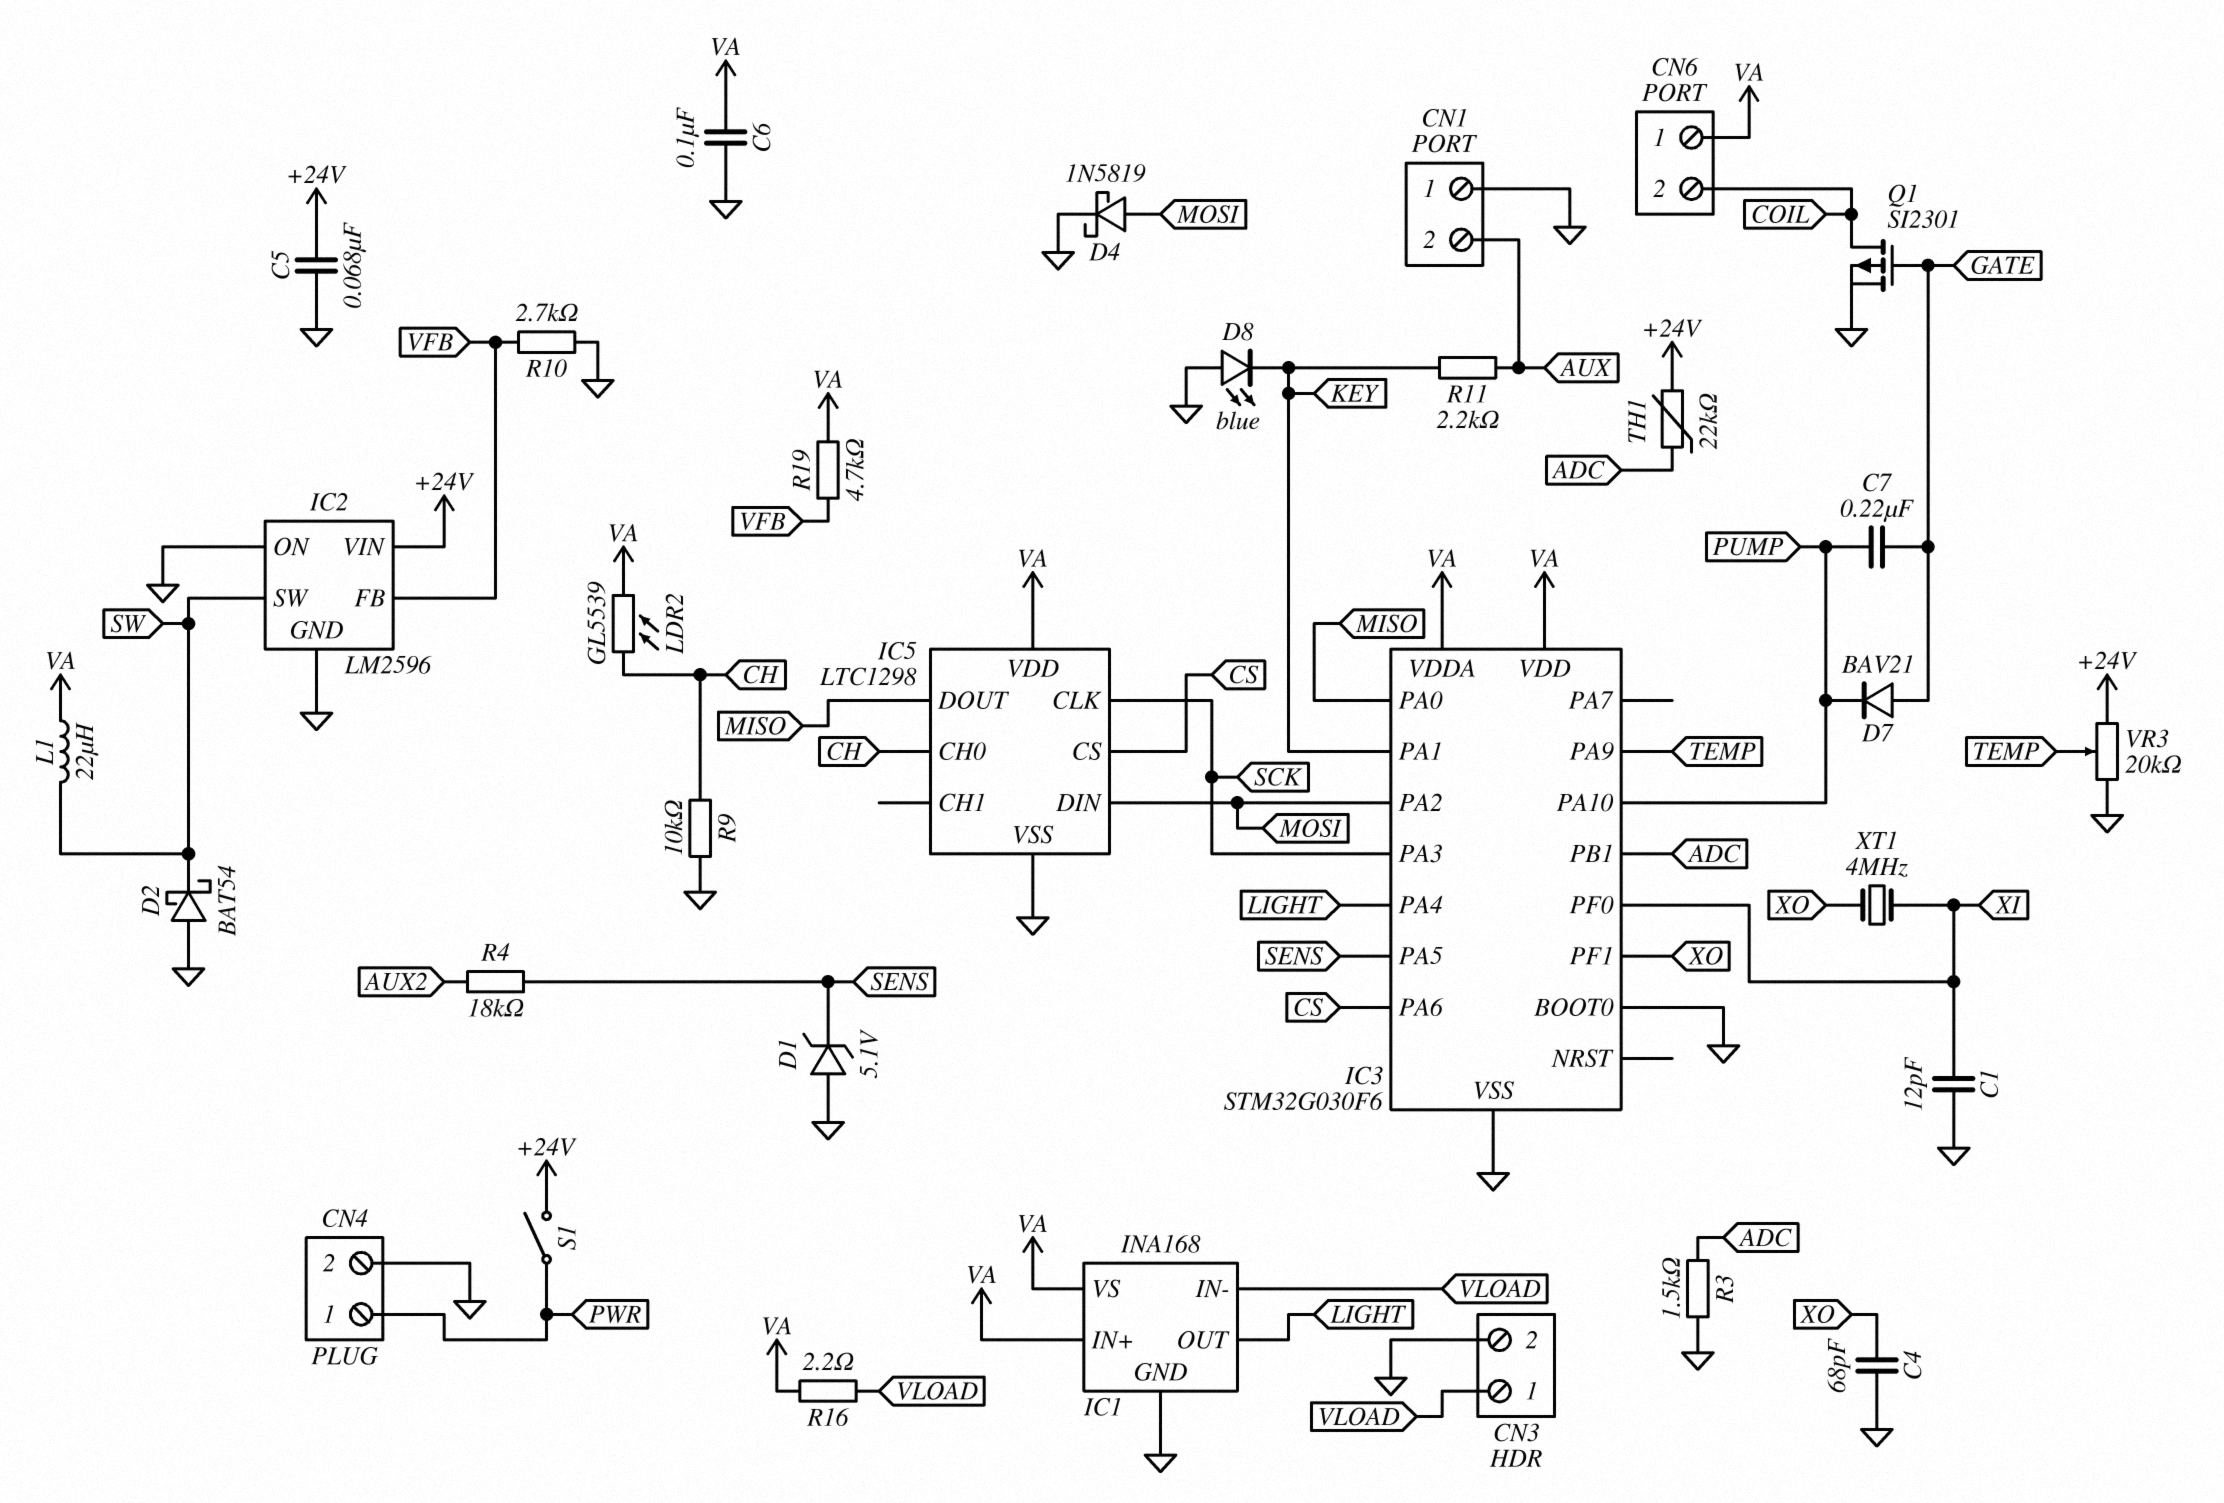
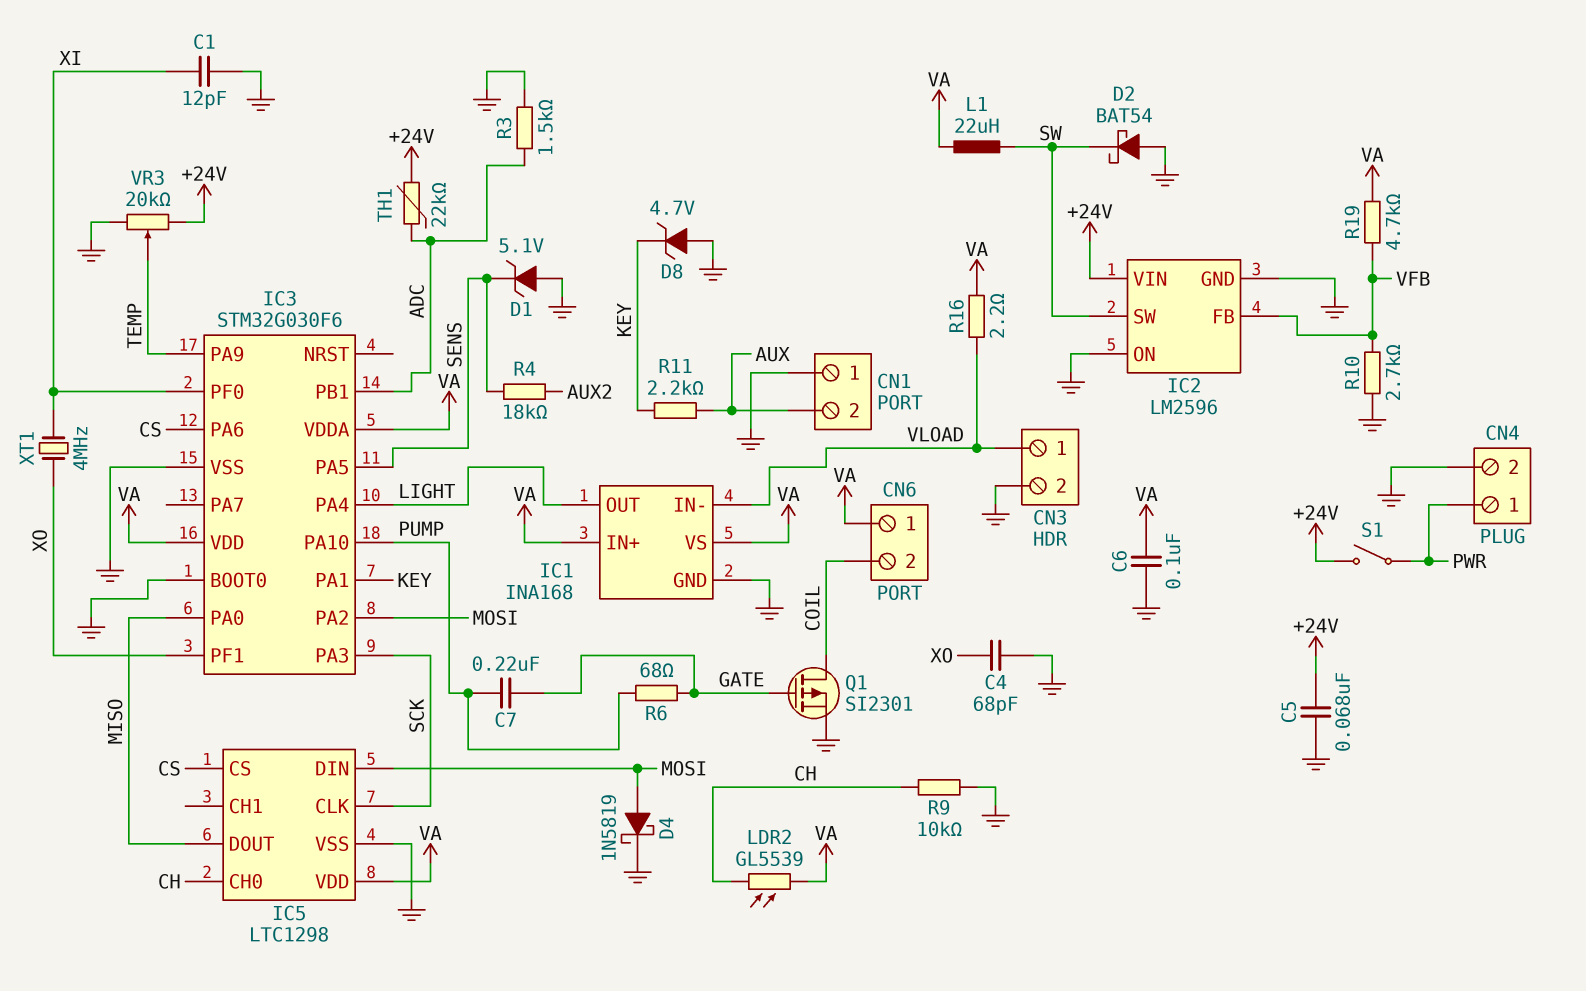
D7: diode BAV21 (A GATE, K PUMP) -> none
D8: LED blue (A GND, K KEY) -> zener 4.7V (A GND, K KEY)
R6: none -> 68 (GATE, PUMP)

